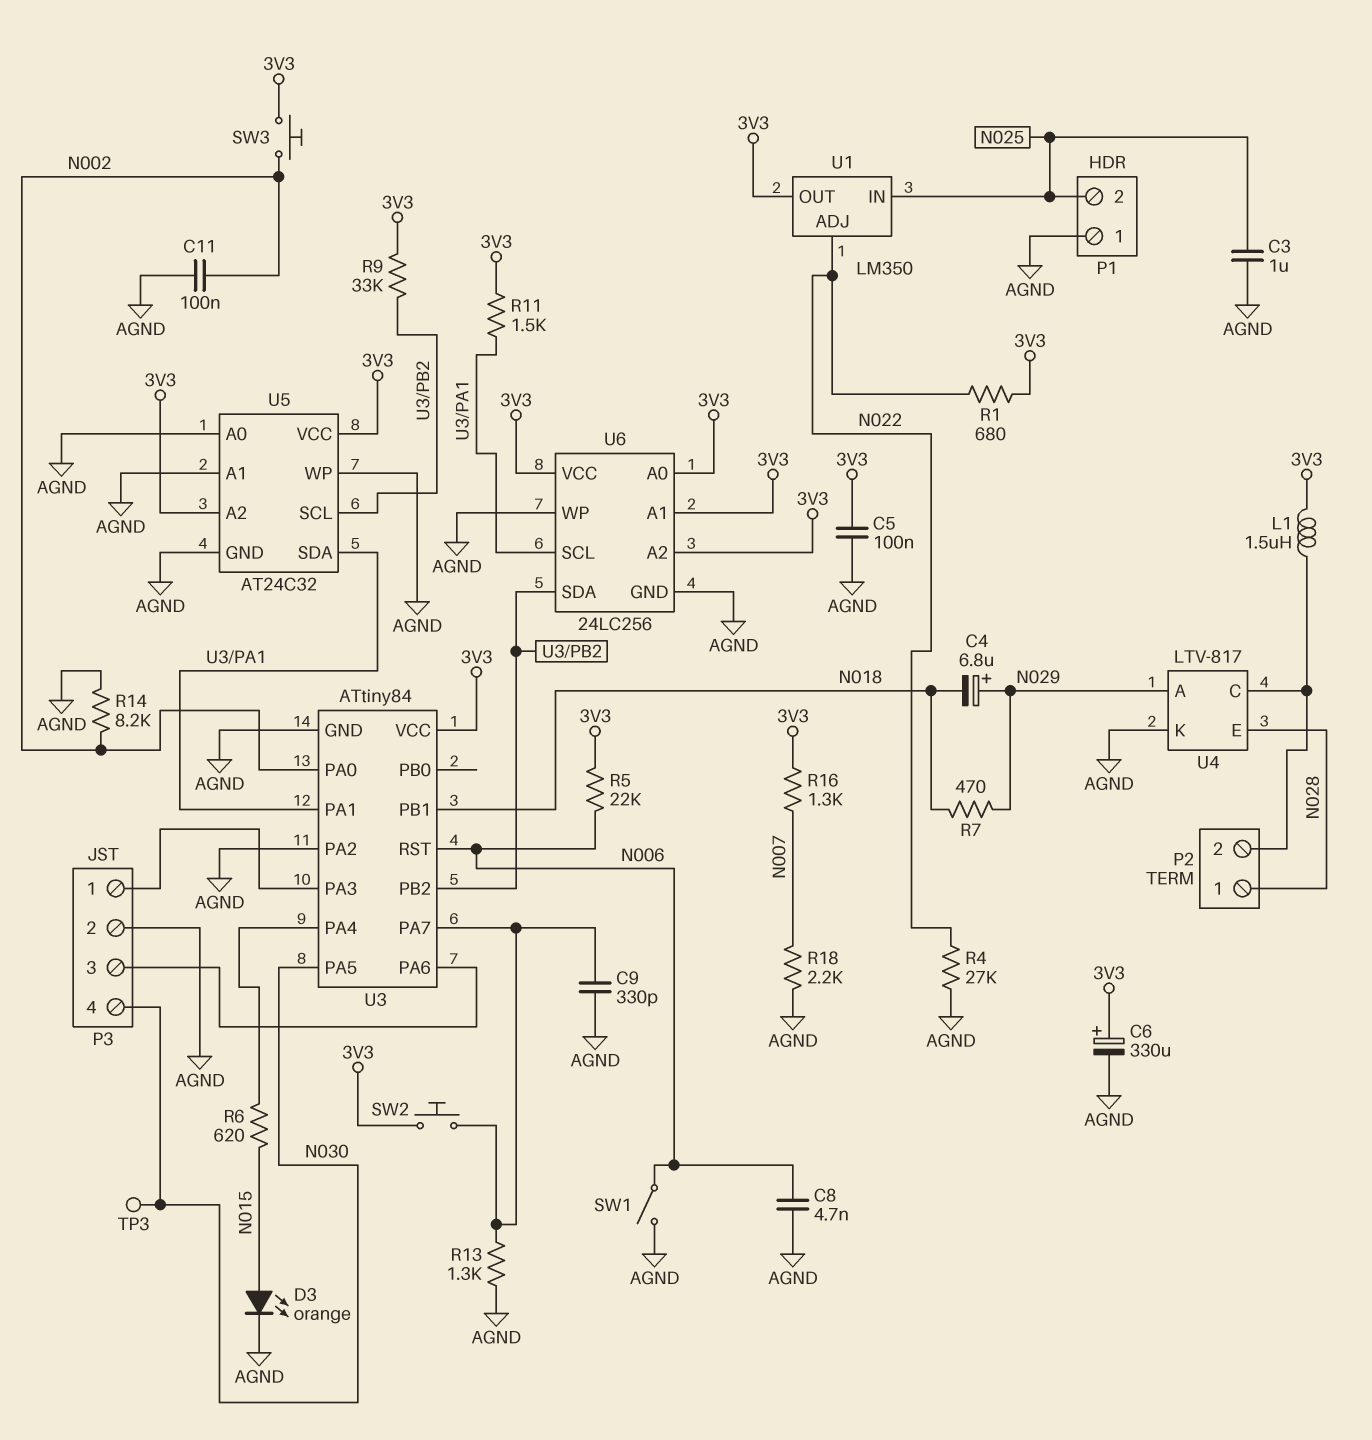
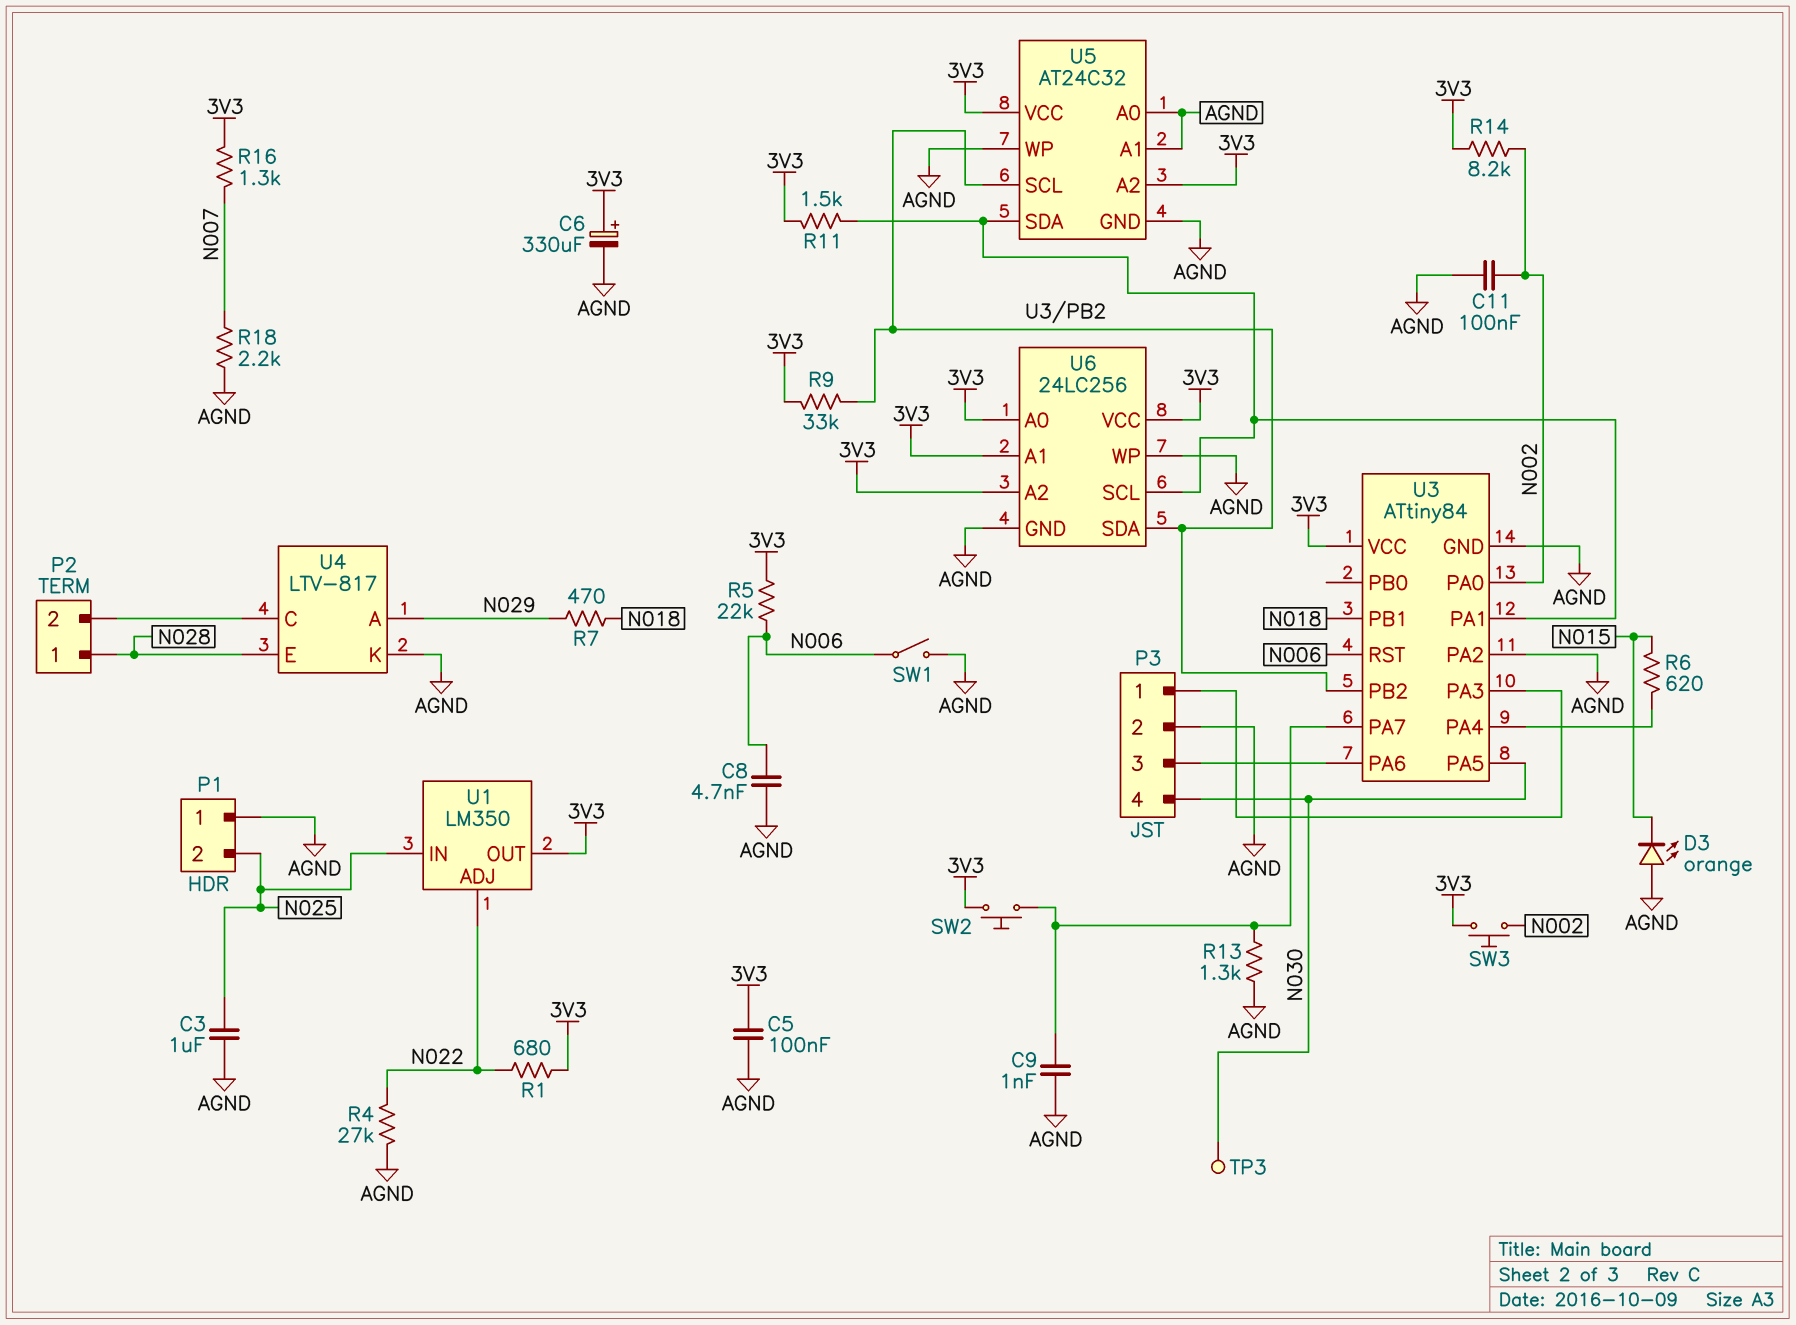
C4: 6.8uF (plus N029, minus N018) -> none
C9: 330pF (AGND, U3/PA7) -> 1nF (AGND, U3/PA7)
D3: LED orange (A N015, K AGND) -> LED orange (A AGND, K N015)
L1: 1.5uH (3V3, P2/2) -> none
R14: 8.2k (AGND, N002) -> 8.2k (3V3, N002)

